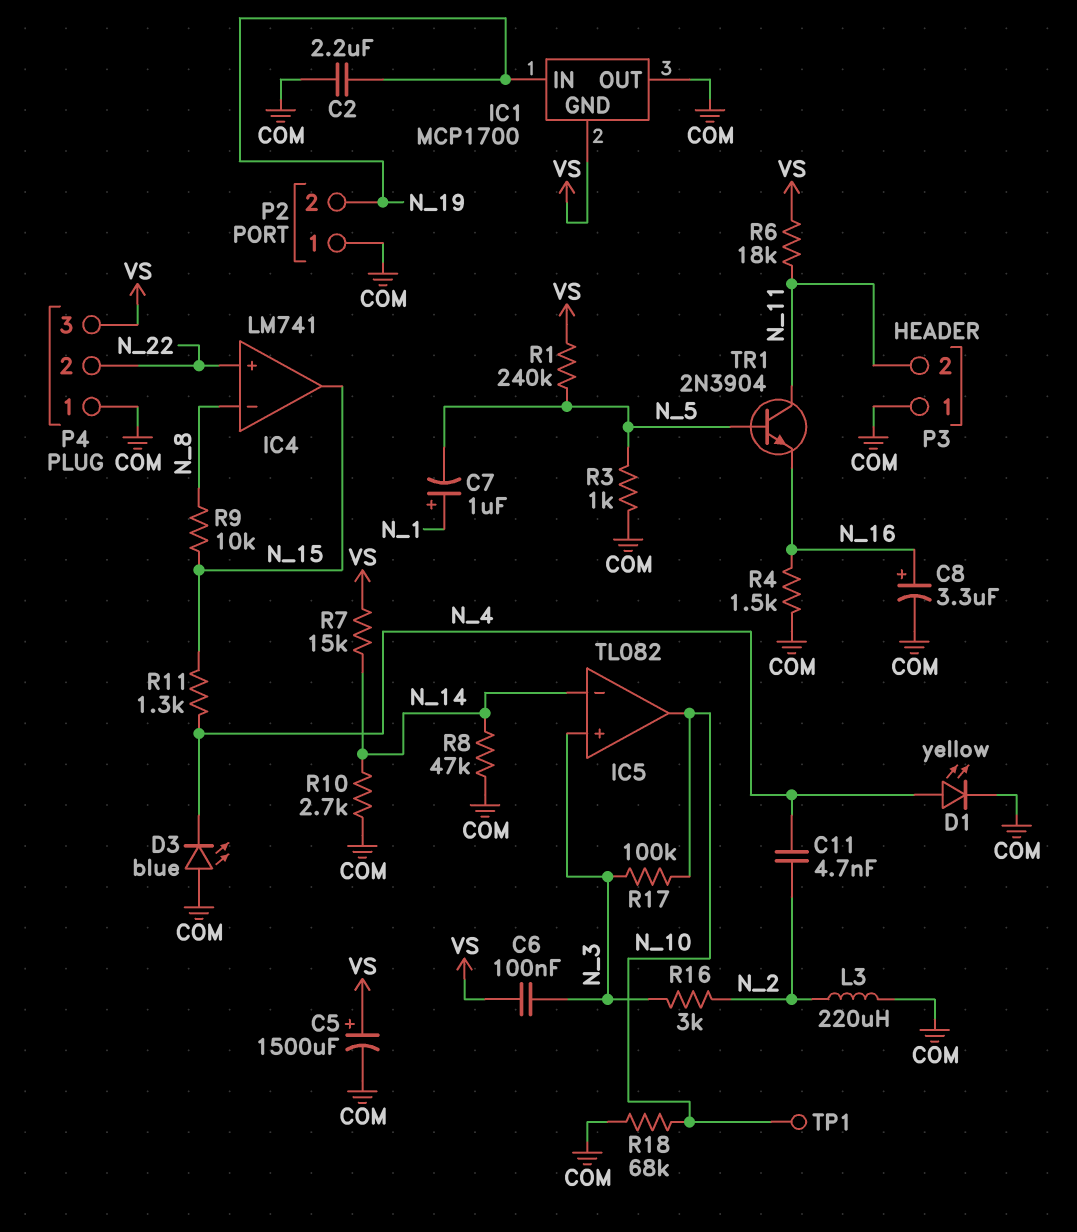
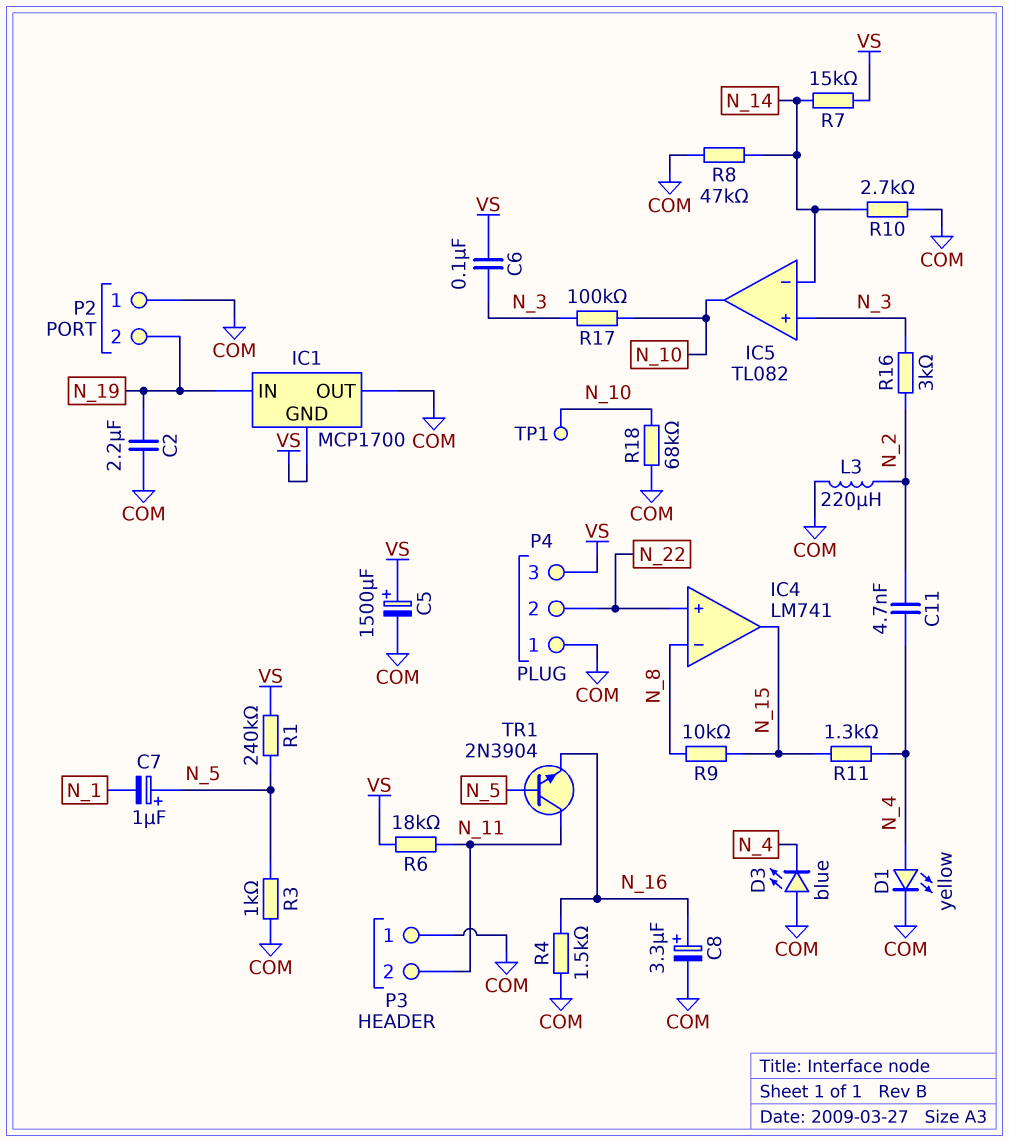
C7: 1uF (plus N_1, minus N_5) -> 1uF (plus N_5, minus N_1)

